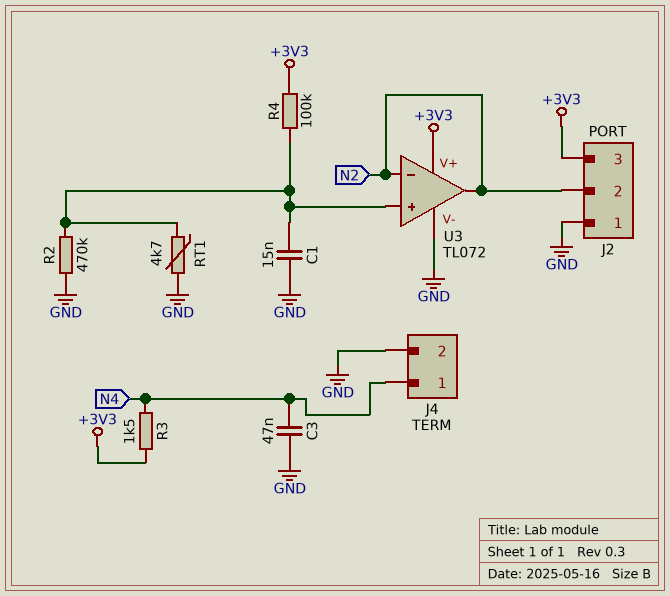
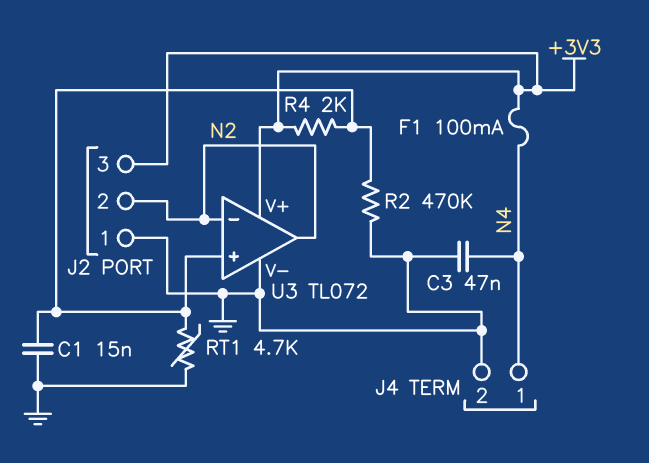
F1: none -> 100mA (+3V3, N4)
R3: 1.5k (+3V3, N4) -> none
R4: 100k (+3V3, U3/in+) -> 2k (+3V3, U3/in+)

